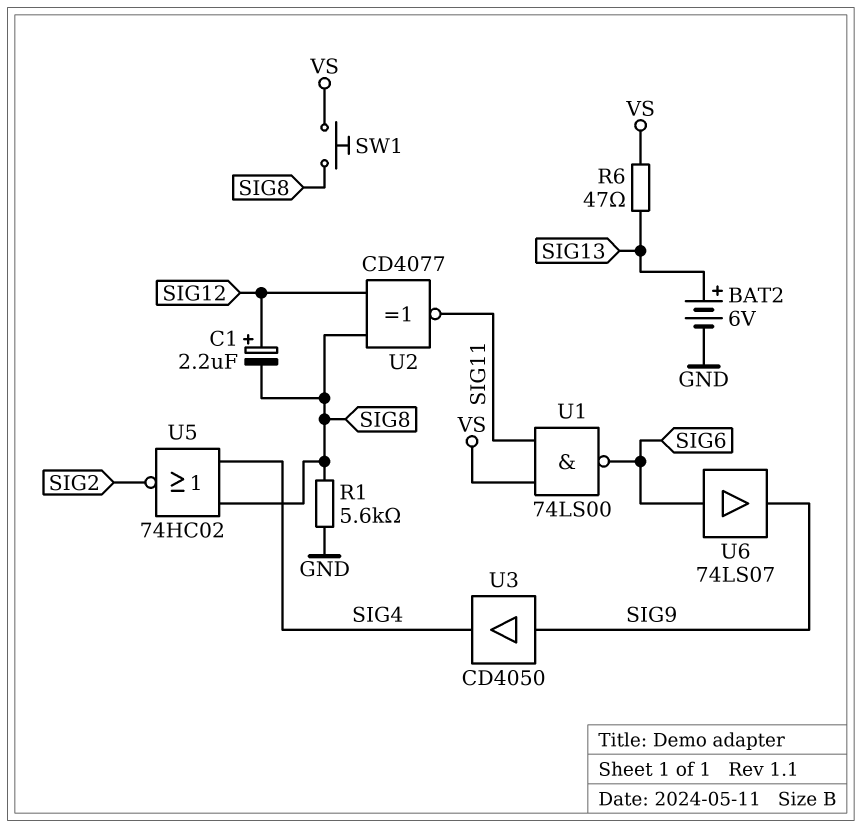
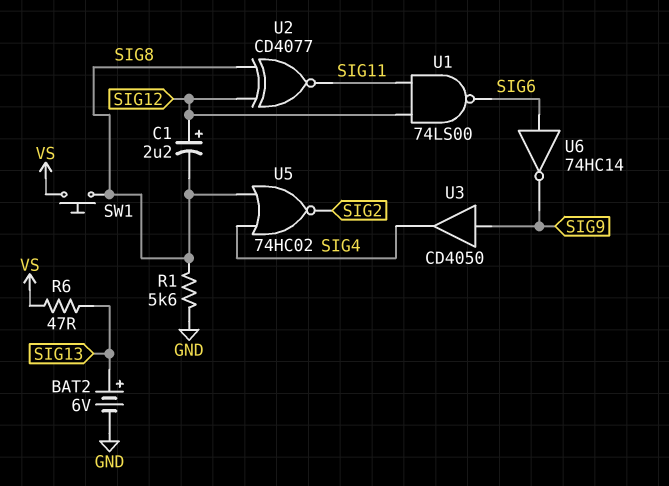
U1: NAND 74LS00 (in SIG11, in VS, out SIG6) -> NAND 74LS00 (in SIG11, in SIG12, out SIG6)
U6: buffer 74LS07 (in SIG6, out SIG9) -> NOT 74HC14 (in SIG6, out SIG9)

